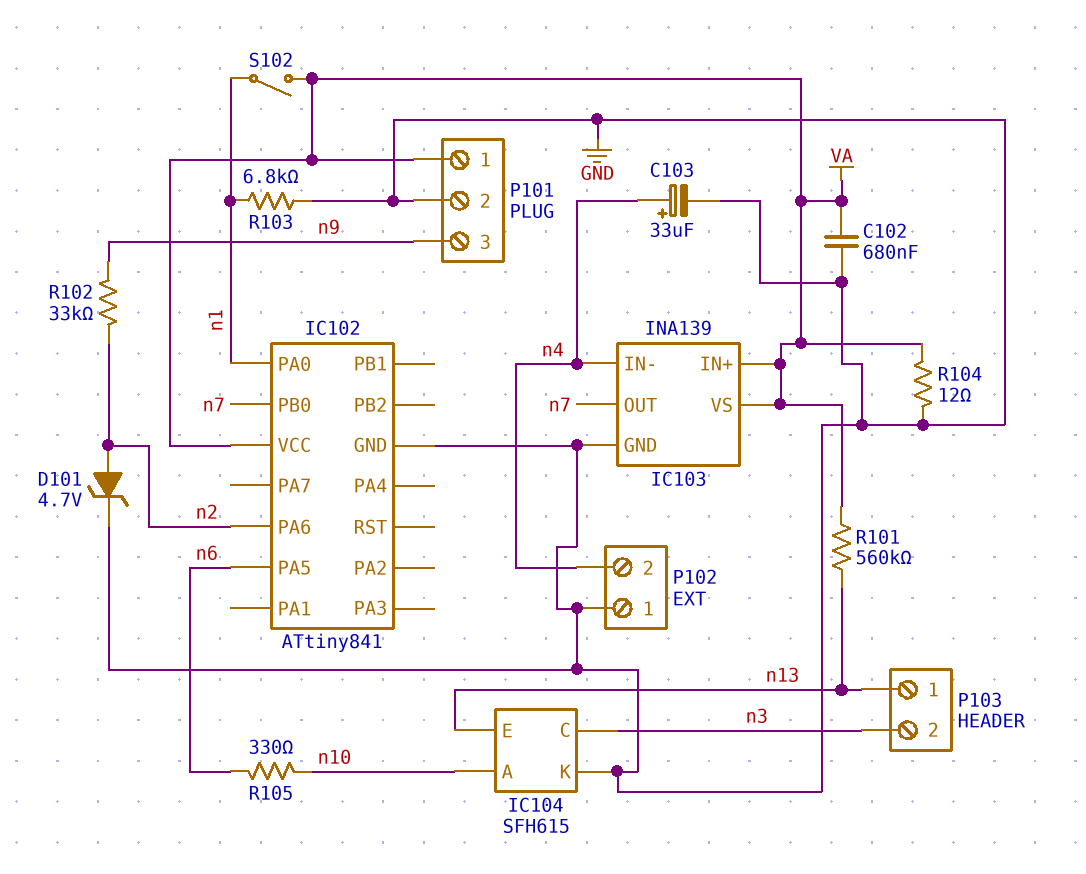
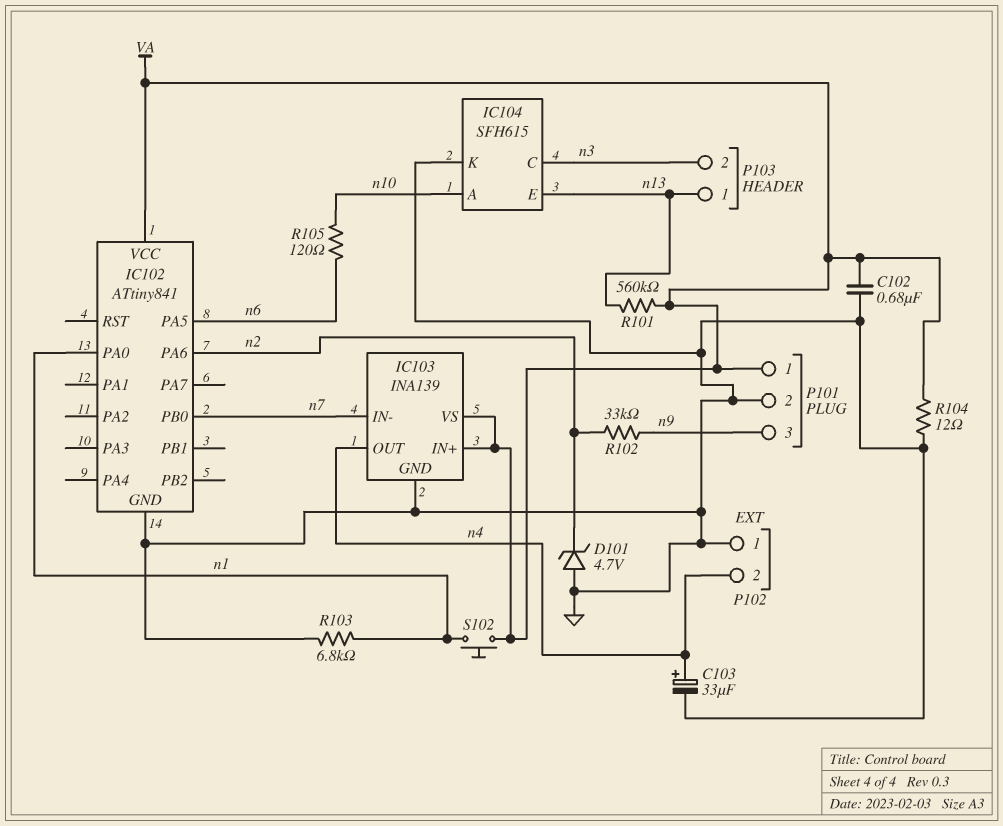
D101: zener 4.7V (A n2, K GND) -> zener 4.7V (A GND, K n2)
IC103 pin IN-: n4 -> n7
IC103 pin OUT: n7 -> n4
R105: 330 (n6, n10) -> 120 (n6, n10)
S102: switch (VA, n1) -> button (VA, n1)

